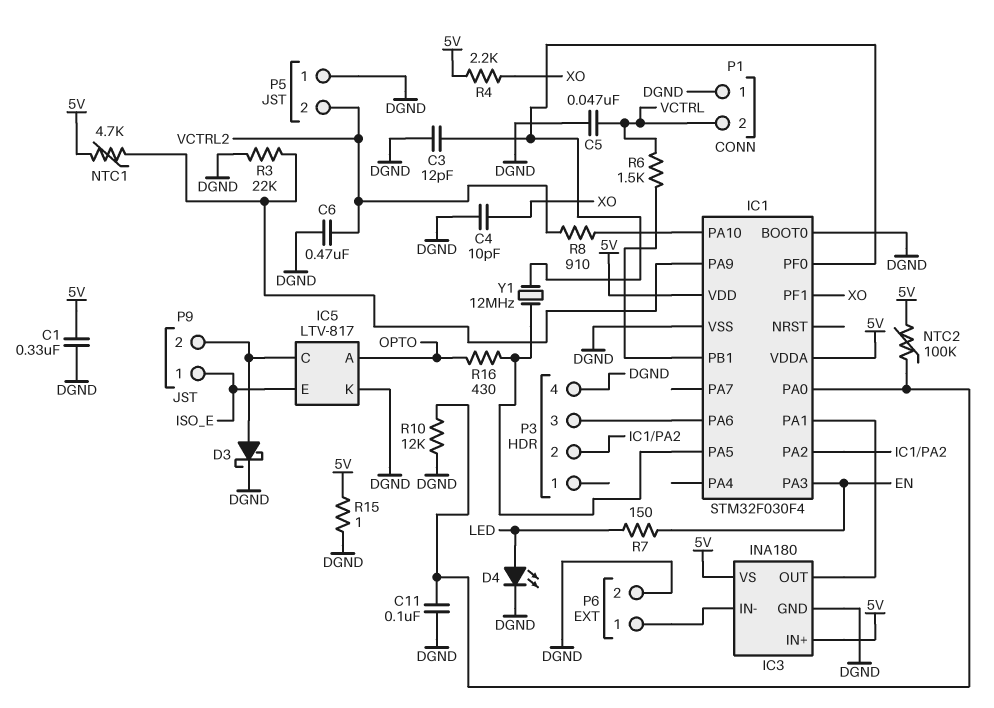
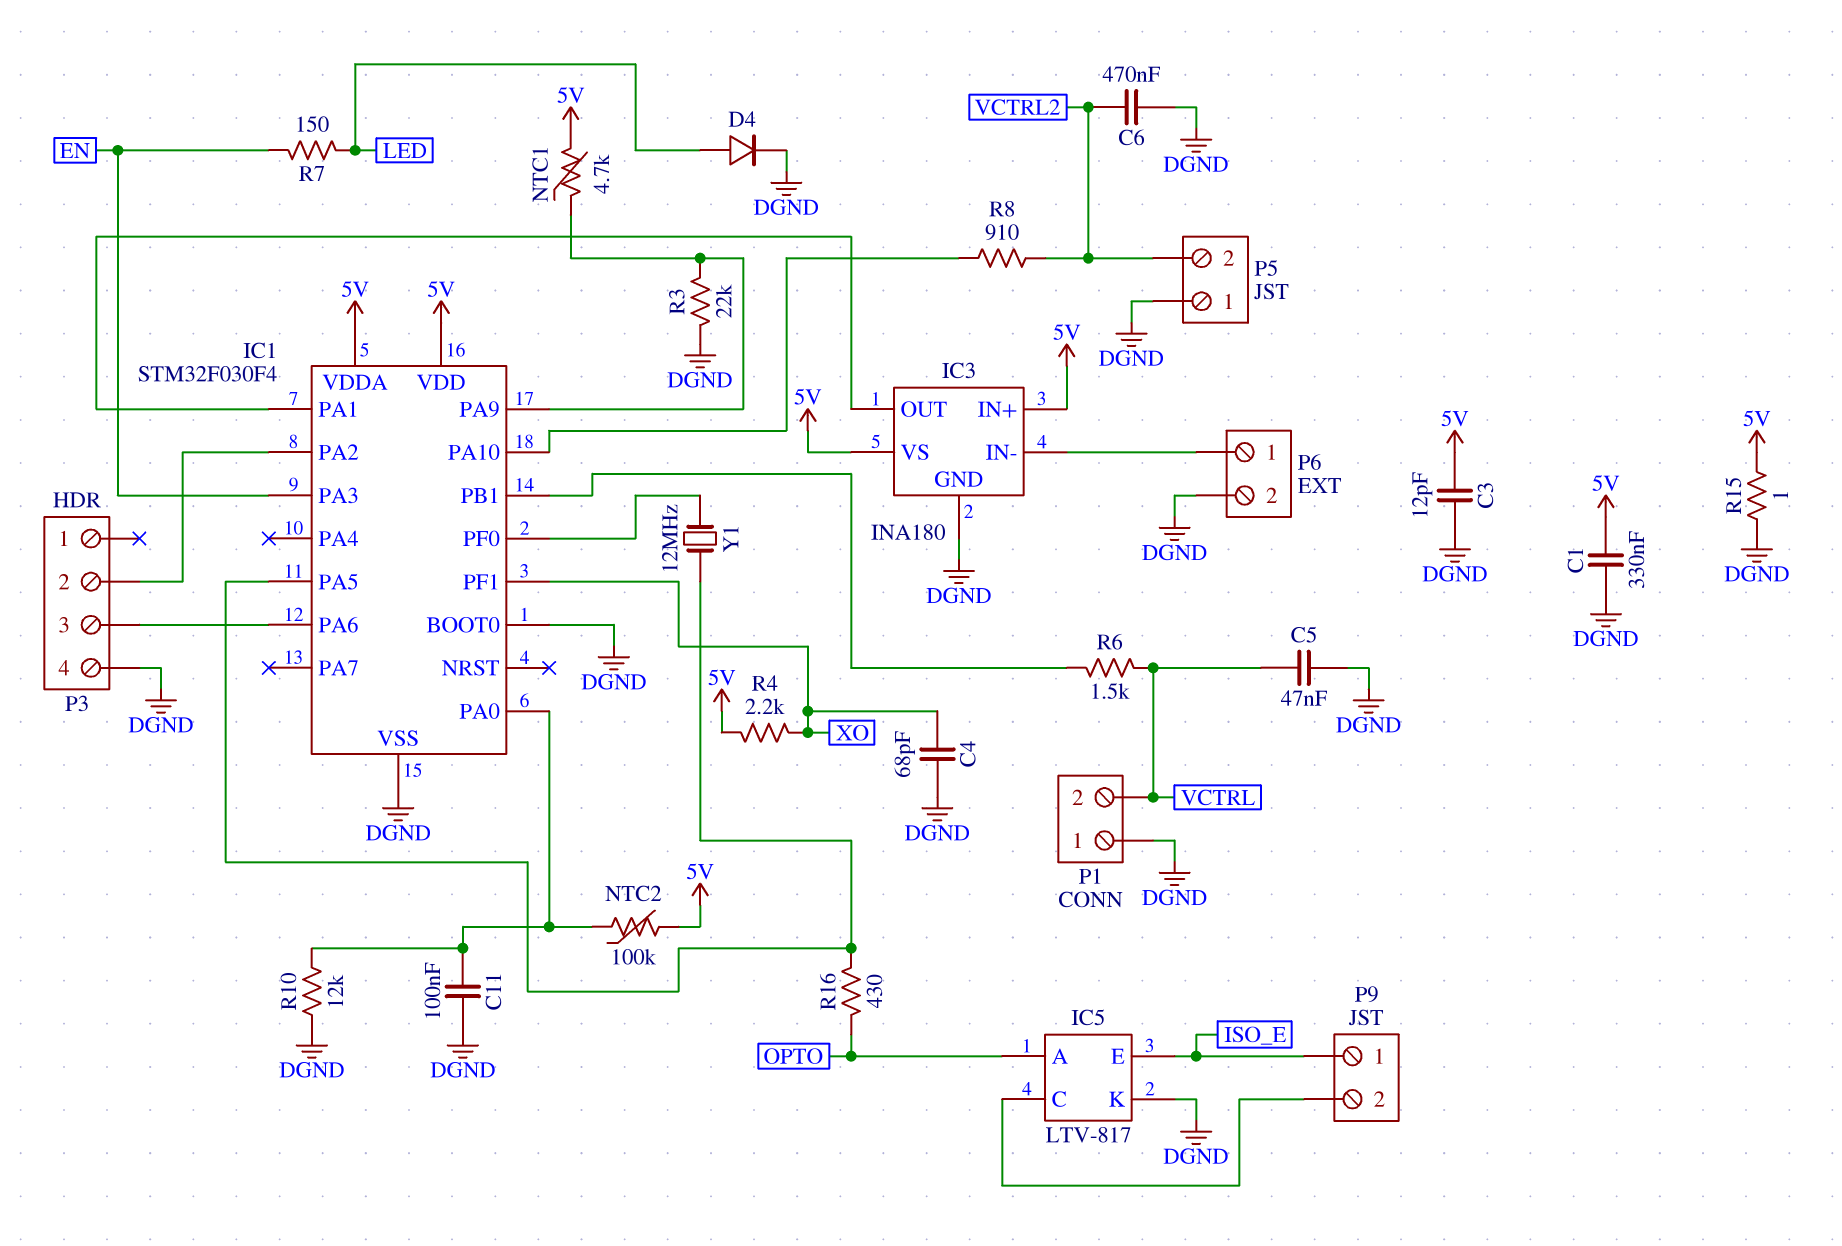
C3: 12pF (DGND, IC1/PF0) -> 12pF (5V, DGND)
C4: 10pF (DGND, XO) -> 68pF (DGND, XO)
D3: schottky (A IC5/C, K DGND) -> none
D4: LED (A LED, K DGND) -> diode (A LED, K DGND)

